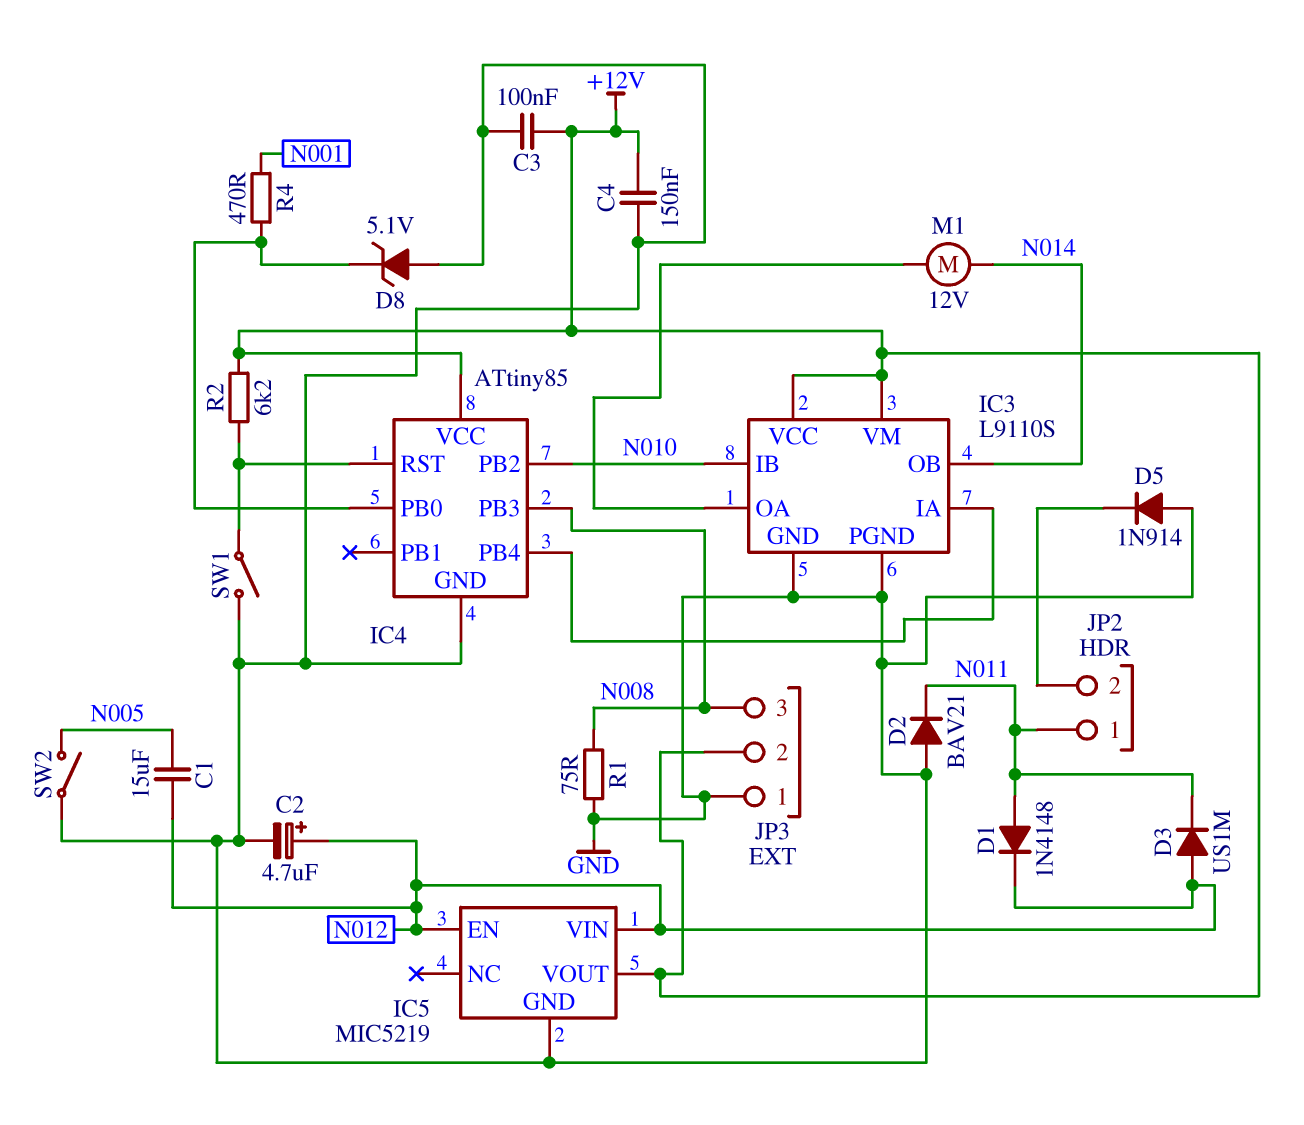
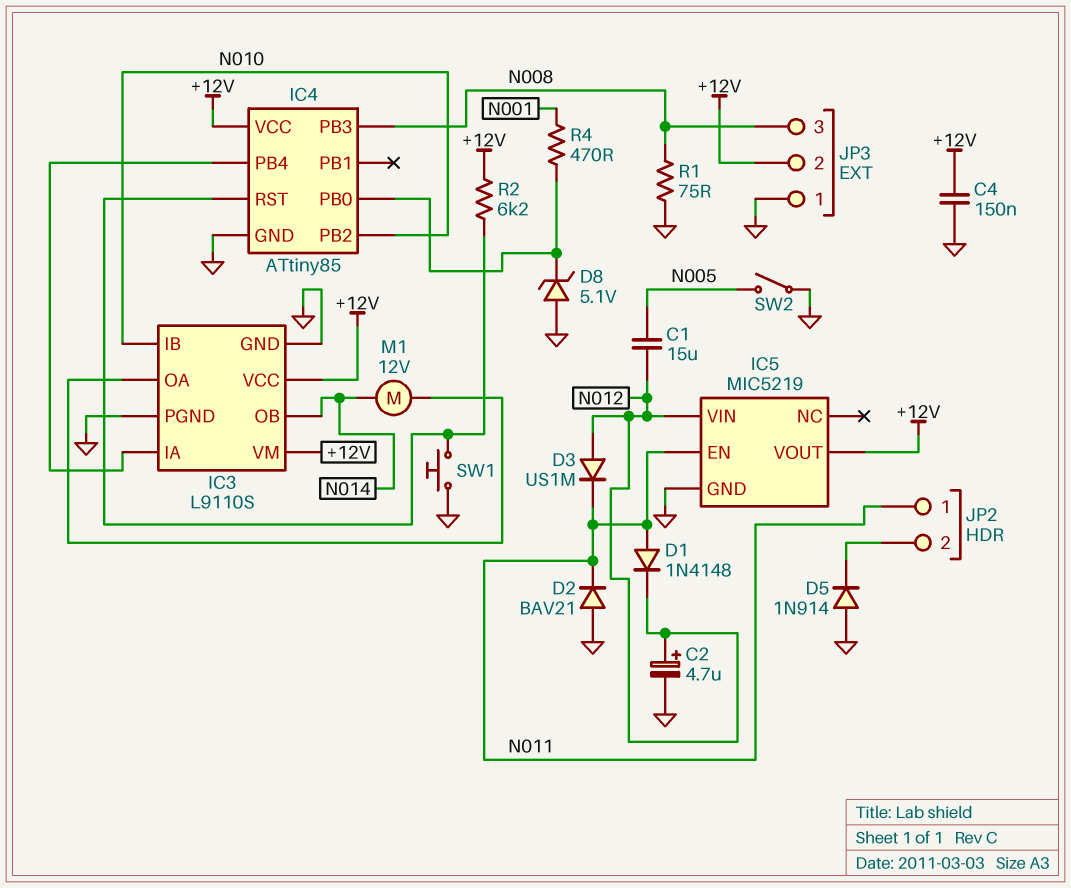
C3: 100nF (+12V, GND) -> none
IC5 pin EN: N012 -> N011
SW1: switch (GND, IC4/RST) -> button (GND, IC4/RST)

